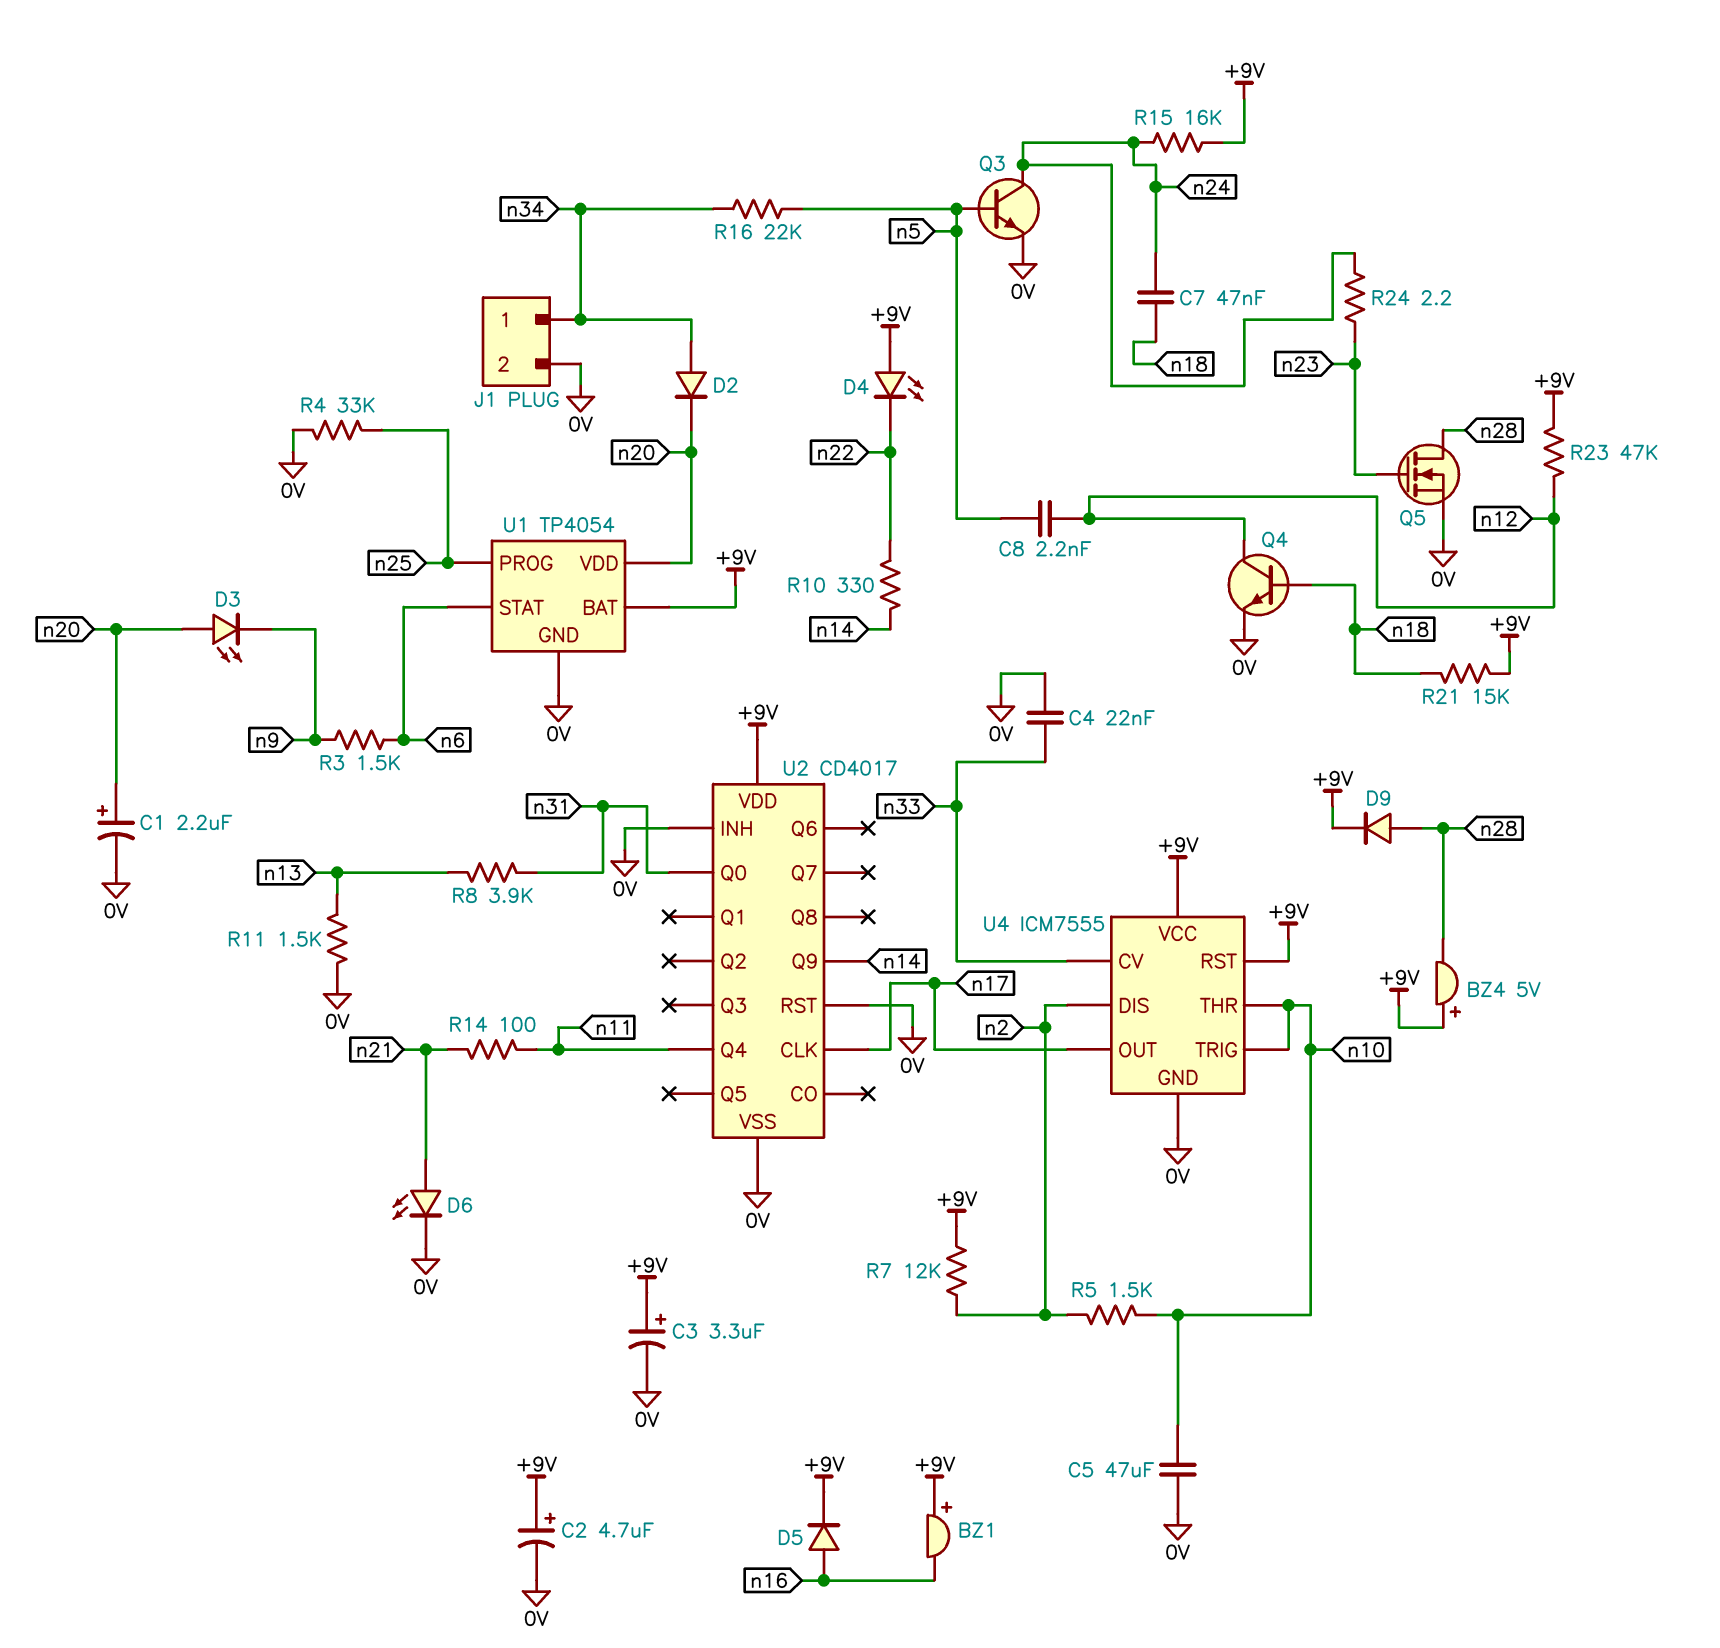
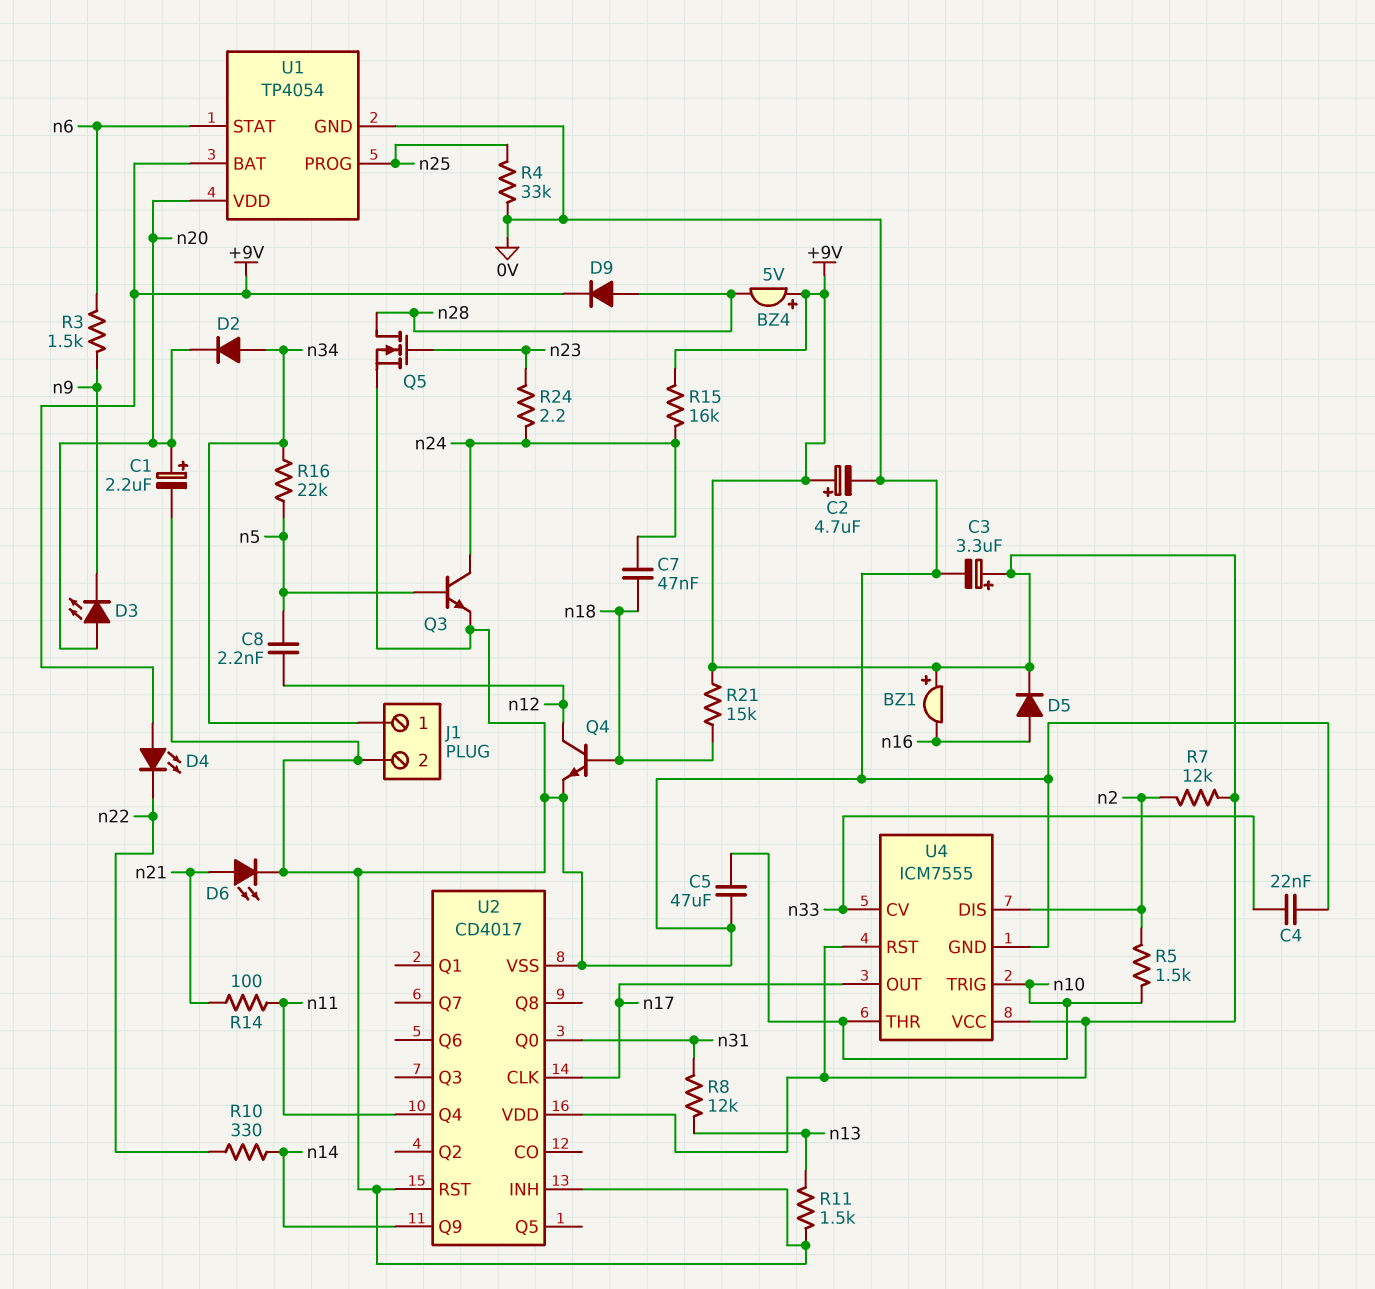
R8: 3.9k (n13, n31) -> 12k (n13, n31)
R23: 47k (+9V, n12) -> none

